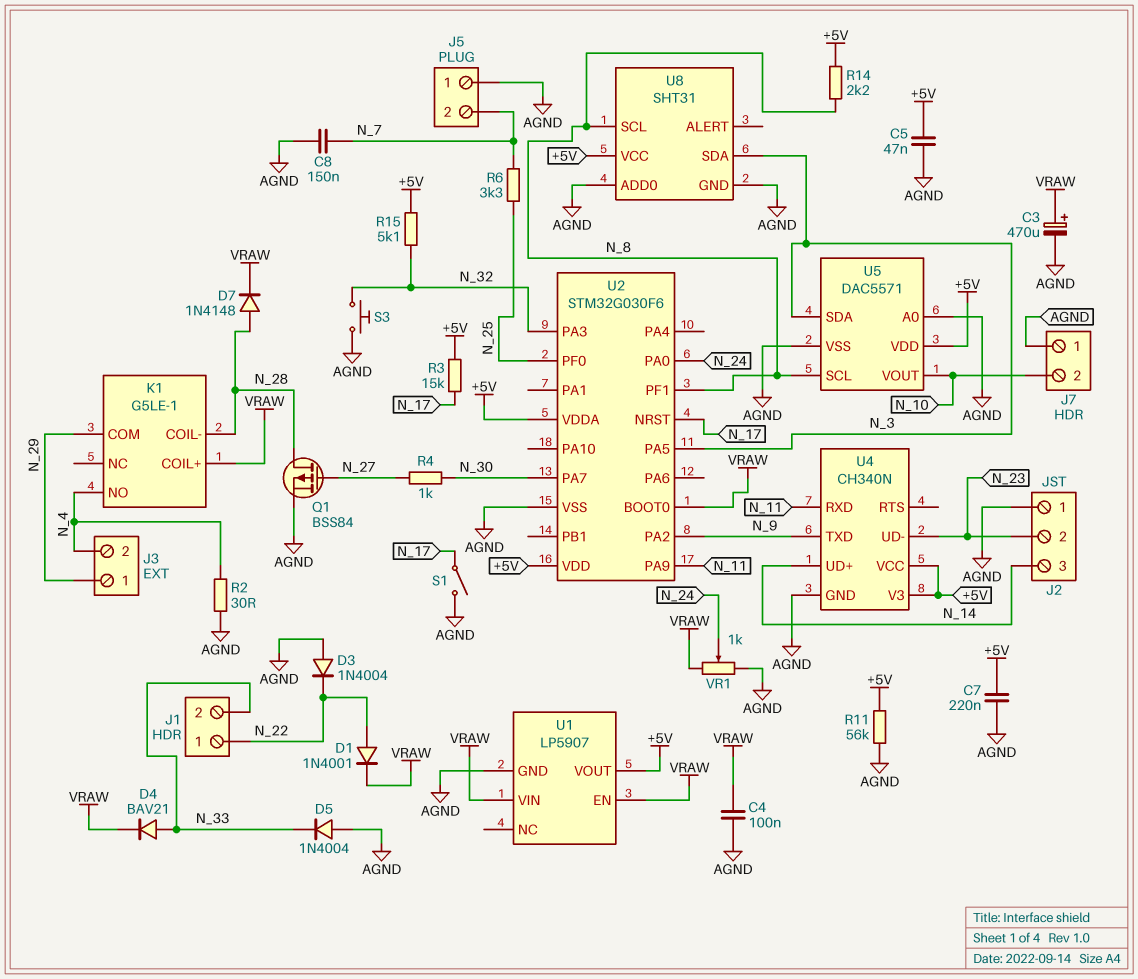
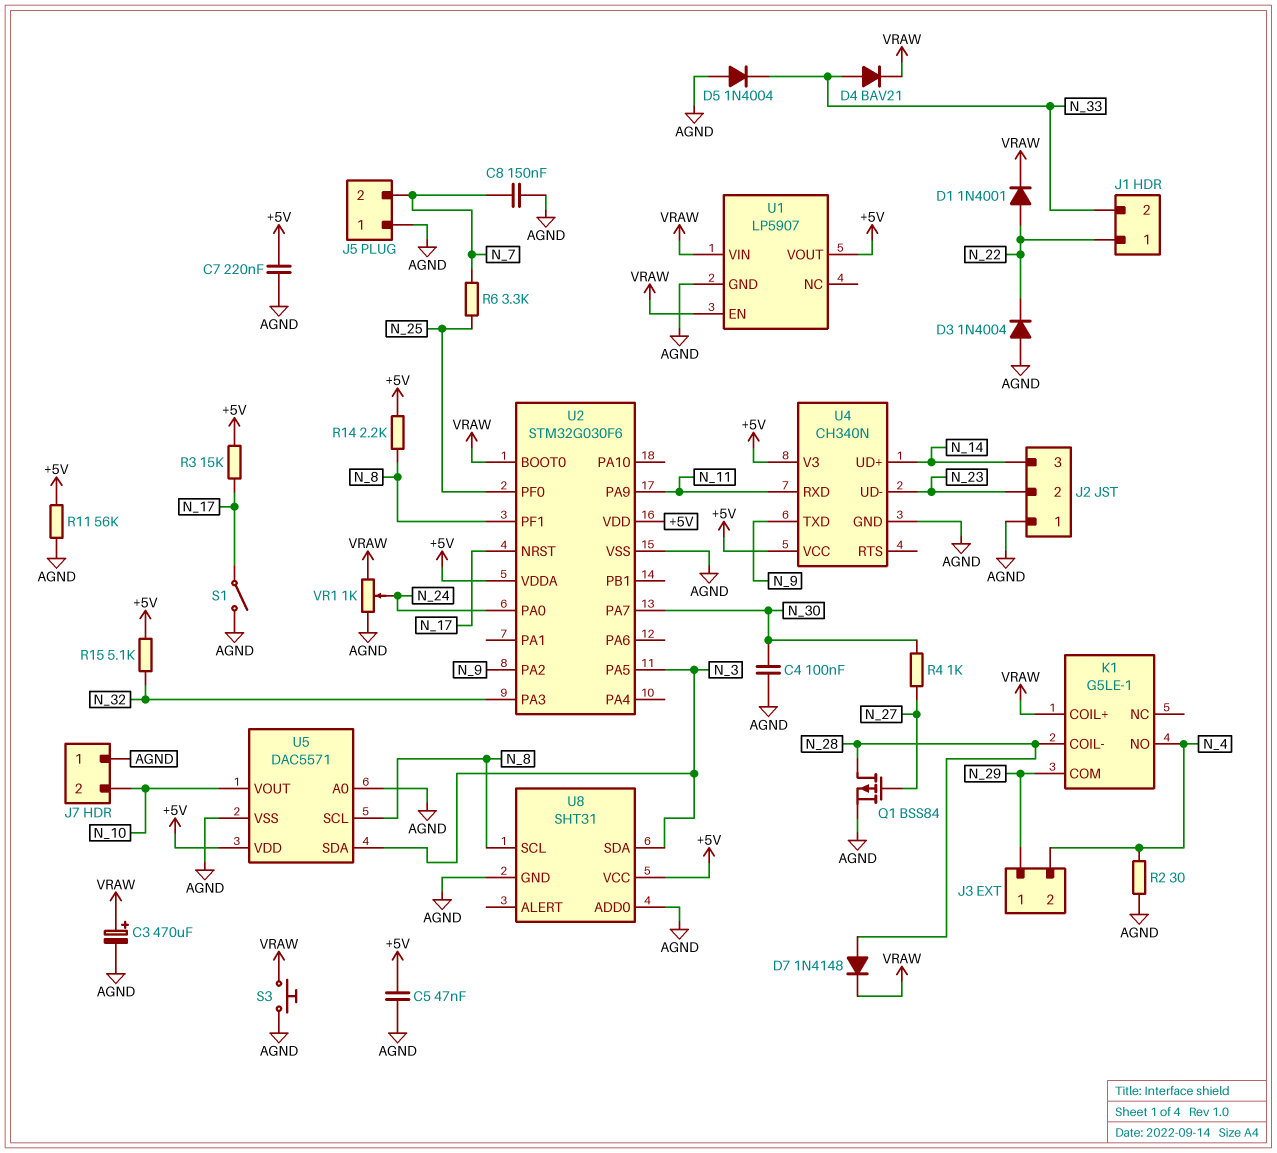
C4: 100nF (AGND, VRAW) -> 100nF (AGND, N_30)
S3: button (AGND, N_32) -> button (AGND, VRAW)

